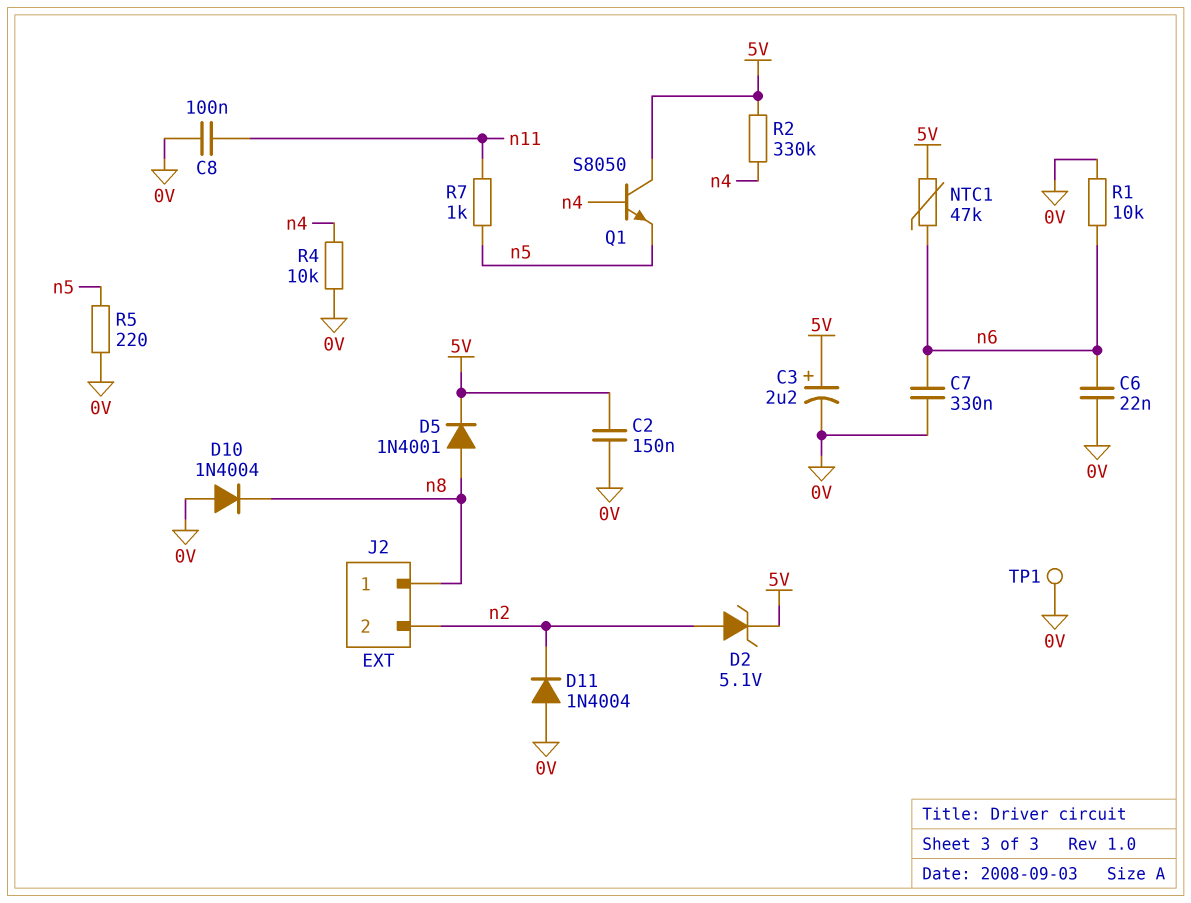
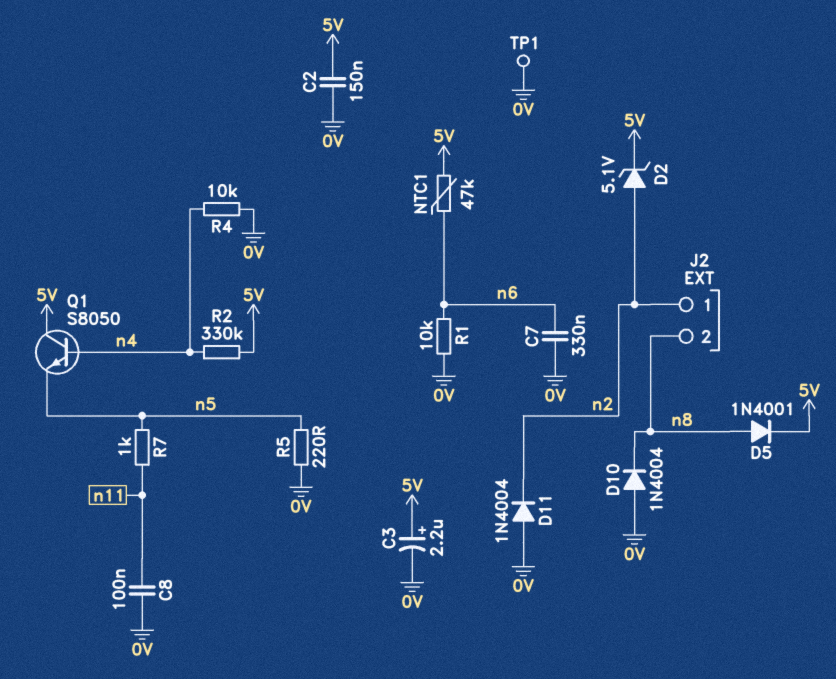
C6: 22nF (0V, n6) -> none
J2 pin 1: n8 -> n2
J2 pin 2: n2 -> n8

